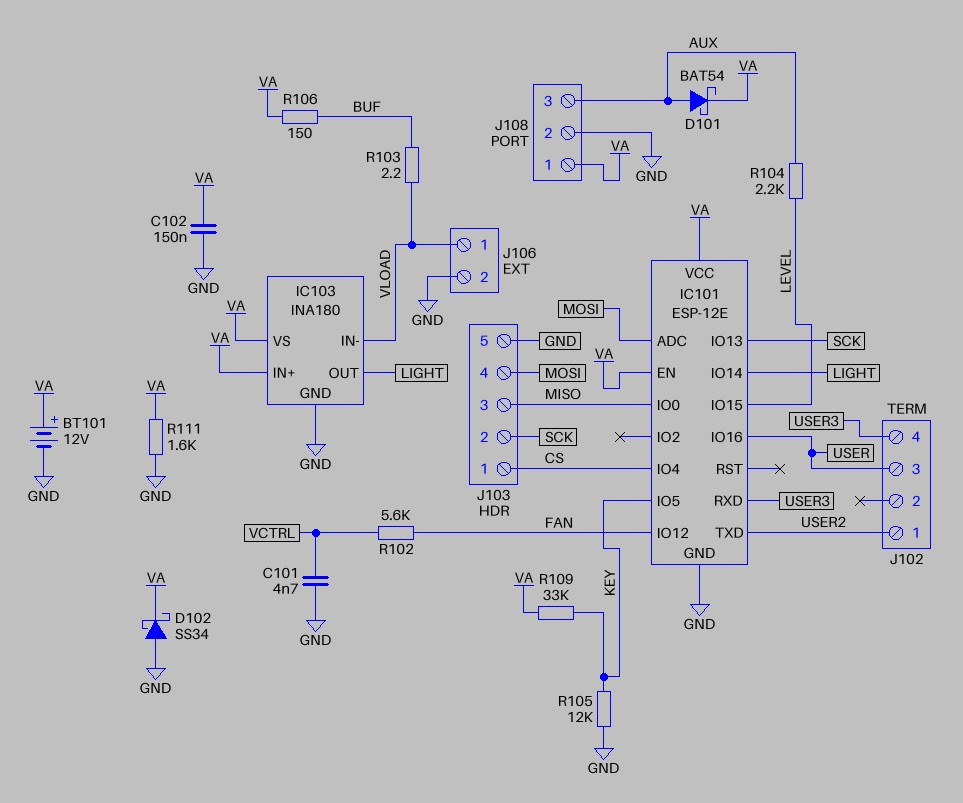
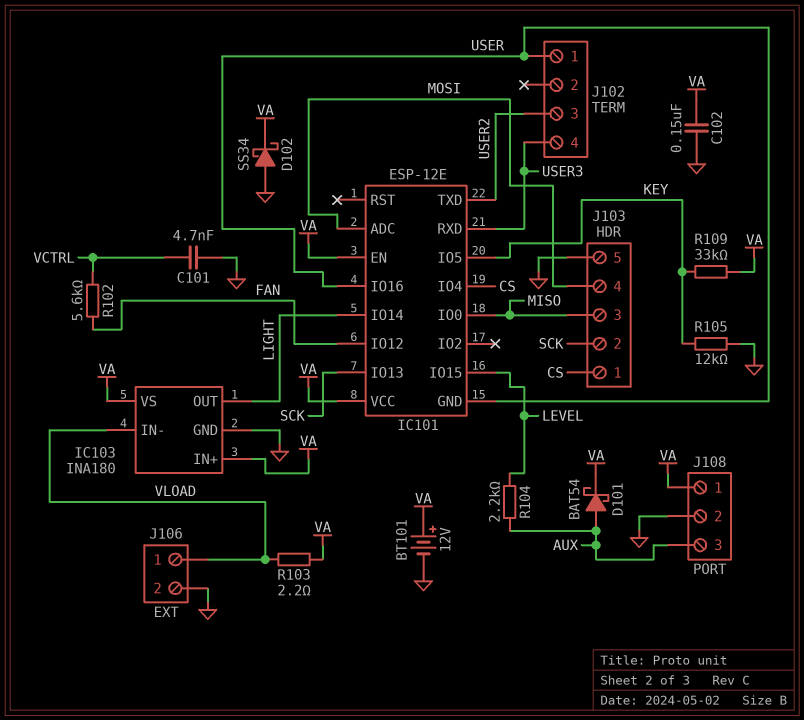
IC101 pin GND: GND -> USER
J102 pin 1: USER2 -> USER
J102 pin 3: USER -> USER2
R103: 2.2 (BUF, VLOAD) -> 2.2 (VA, VLOAD)
R106: 150 (BUF, VA) -> none
R111: 1.6k (GND, VA) -> none

